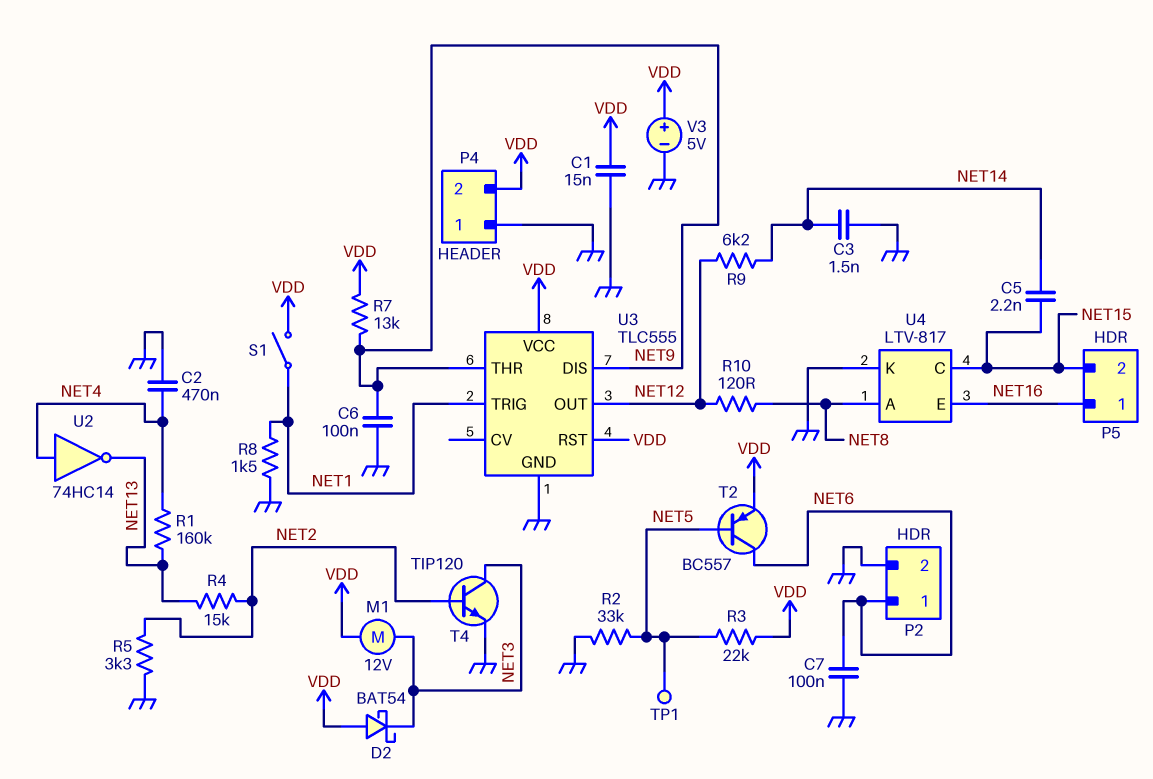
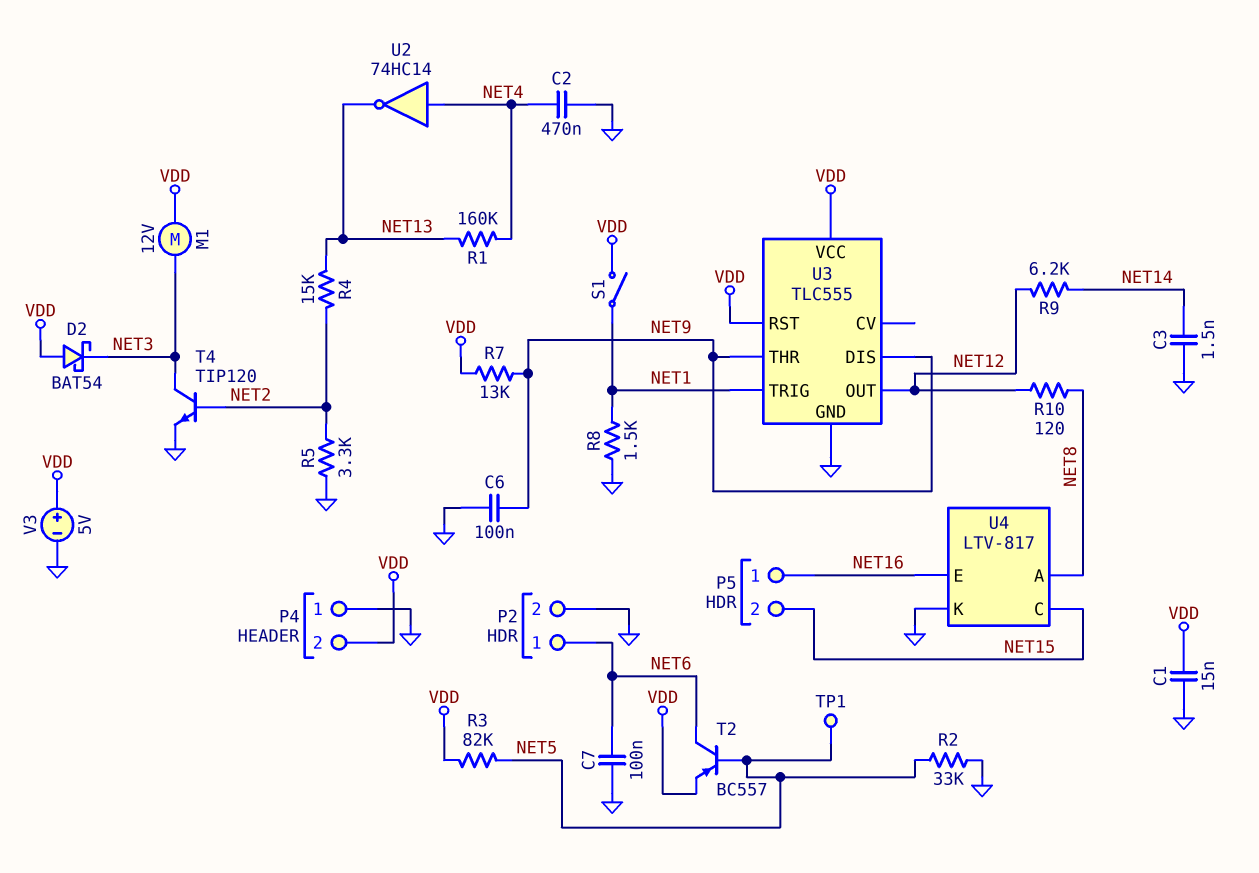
C5: 2.2nF (NET14, NET15) -> none
R3: 22k (NET5, VDD) -> 82k (NET5, VDD)

